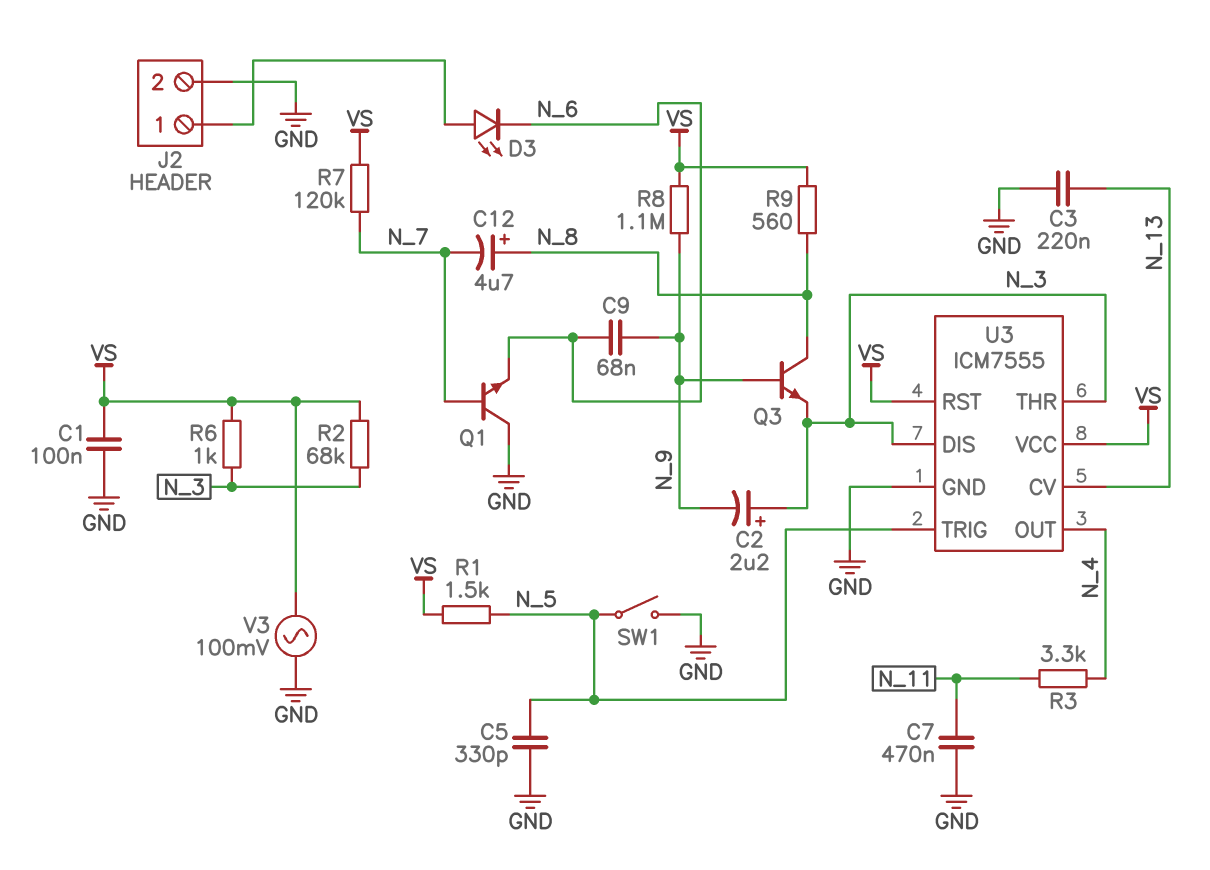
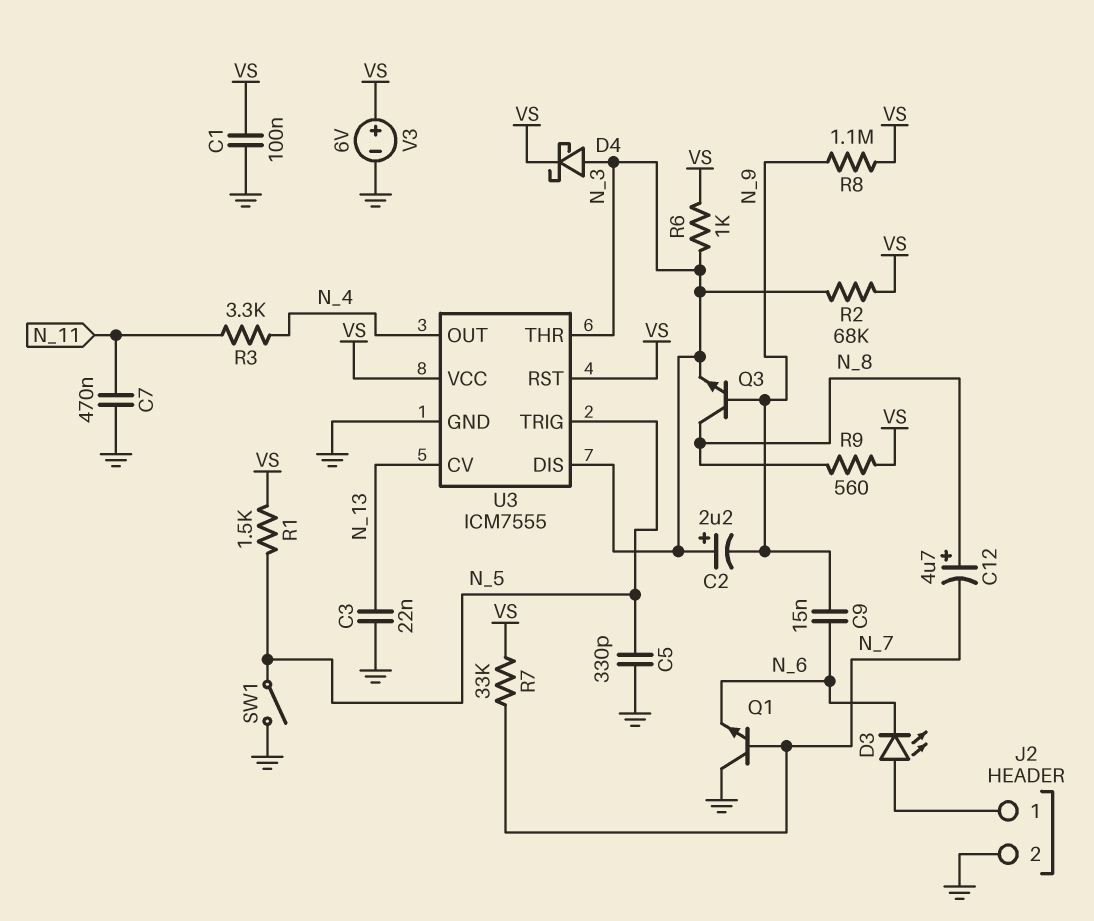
C3: 220nF (GND, N_13) -> 22nF (GND, N_13)
C9: 68nF (N_6, N_9) -> 15nF (N_6, N_9)
D4: none -> schottky (A N_3, K VS)
R7: 120k (N_7, VS) -> 33k (N_7, VS)
V3: AC 100mV (GND, VS) -> 6V (plus VS, minus GND)

